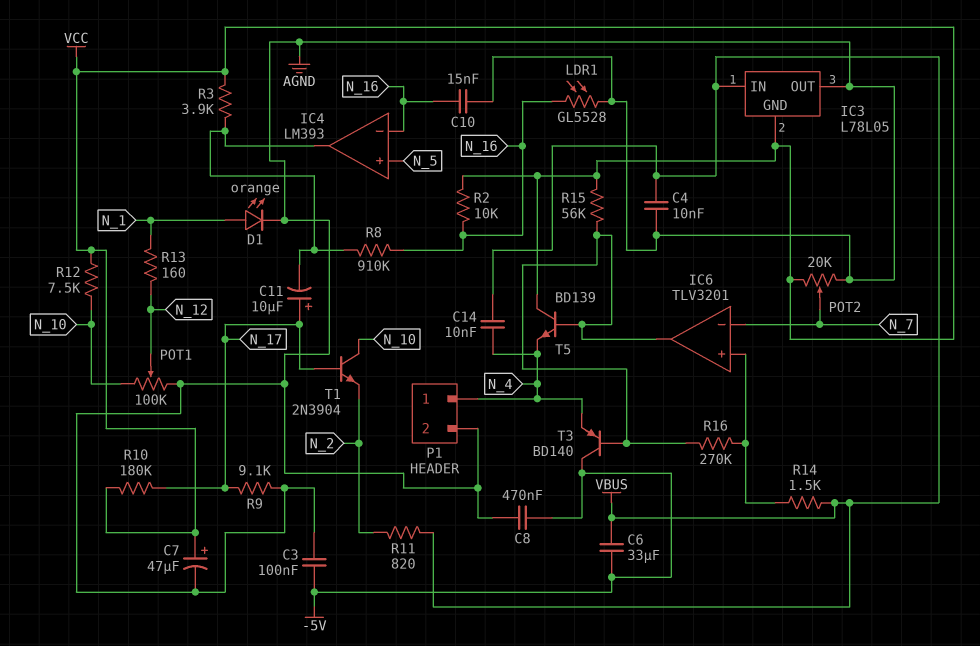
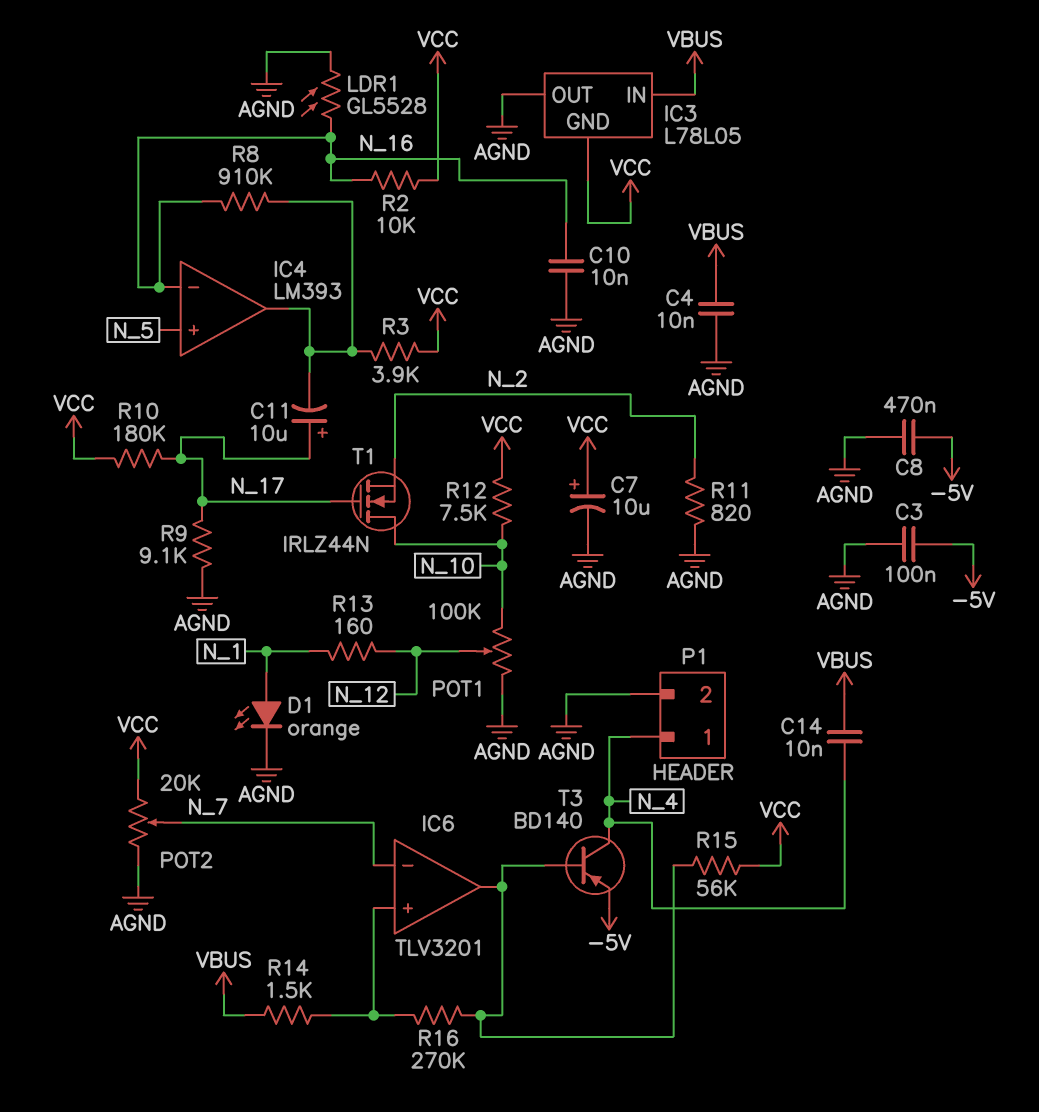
C6: 33uF (-5V, VBUS) -> none
C7: 47uF (plus VCC, minus AGND) -> 10uF (plus VCC, minus AGND)
C10: 15nF (AGND, N_16) -> 10nF (AGND, N_16)
R11: 820 (N_2, VBUS) -> 820 (AGND, N_2)
T1: NPN 2N3904 (B N_17, C N_10, E N_2) -> NMOS IRLZ44N (G N_17, D N_10, S N_2)
T3: PNP BD140 (B IC6/out, C -5V, E N_4) -> PNP BD140 (B IC6/out, C N_4, E -5V)
T5: NPN BD139 (B IC6/out, C VCC, E N_4) -> none

